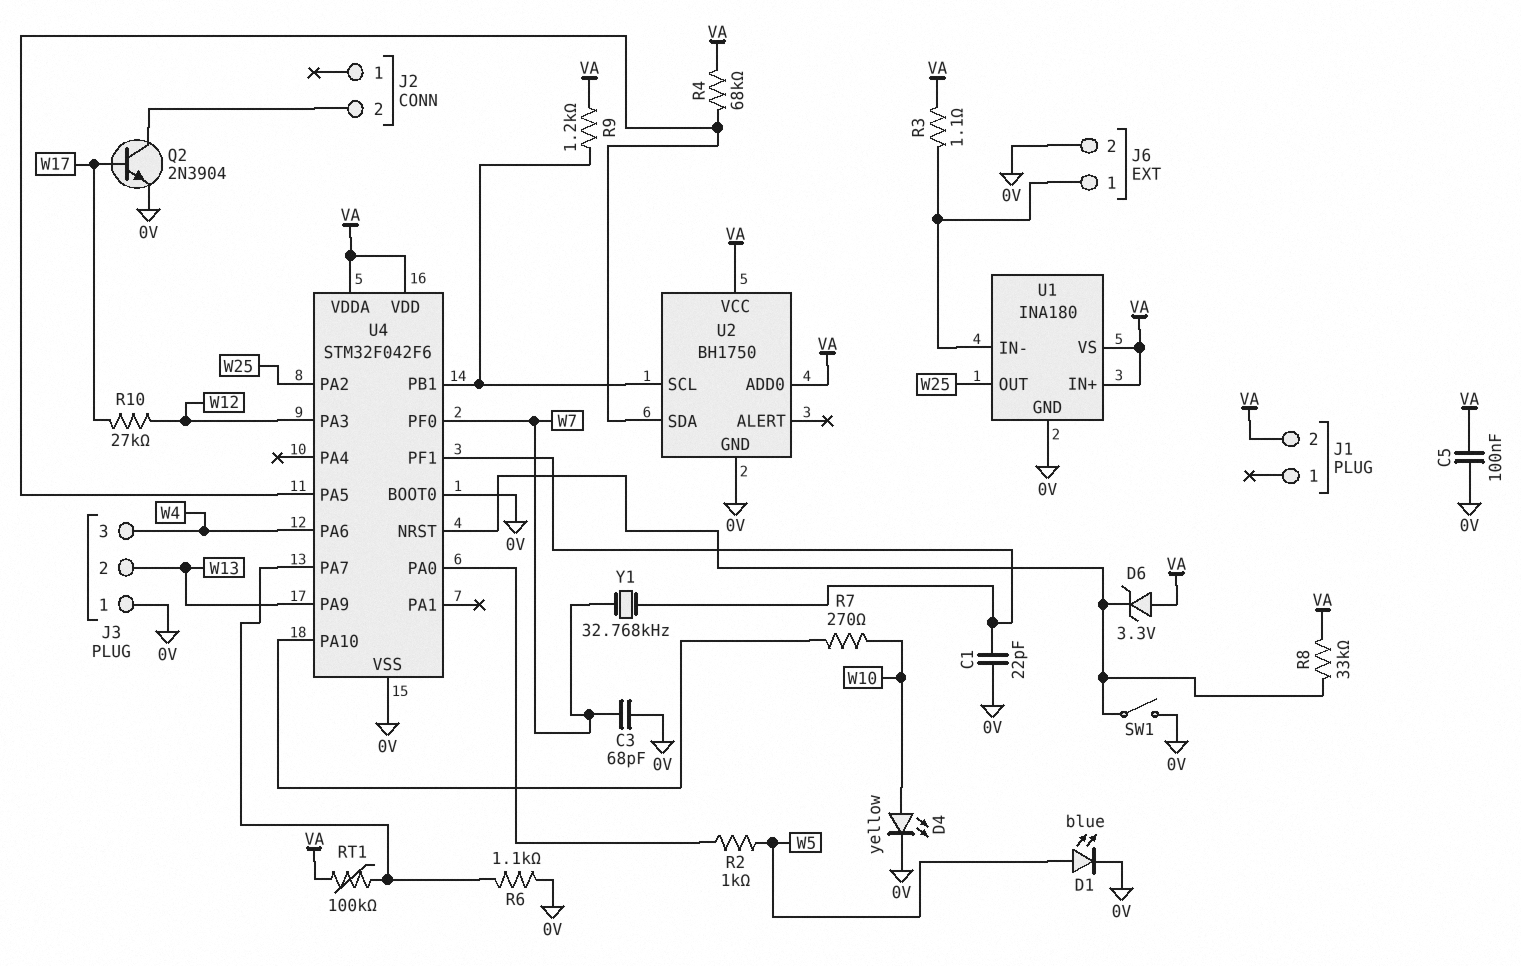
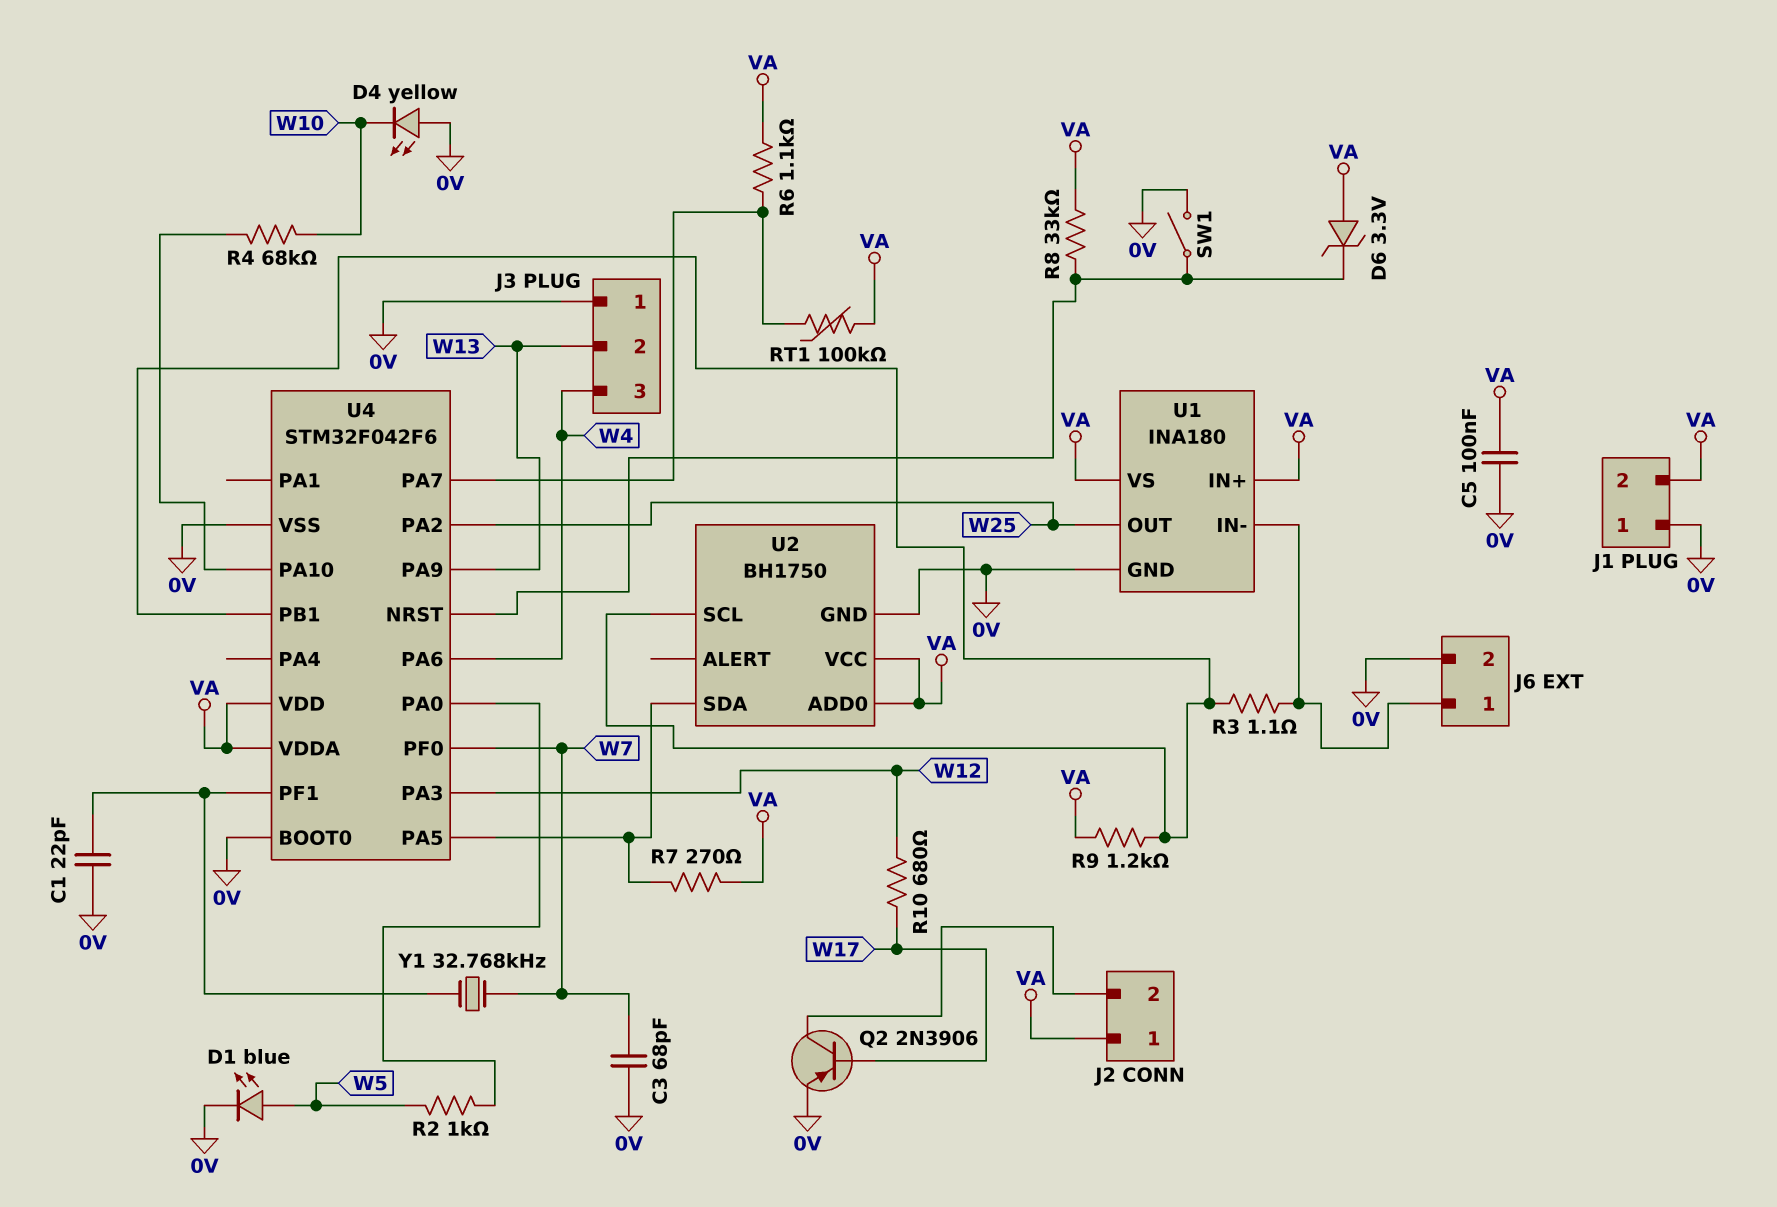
D4: LED yellow (A W10, K 0V) -> LED yellow (A 0V, K W10)
J1 pin 1: none -> 0V
J2 pin 1: none -> VA
Q2: NPN 2N3904 (B W17, C J2/2, E 0V) -> PNP 2N3906 (B W17, C J2/2, E 0V)
R3: 1.1 (J6/1, VA) -> 1.1 (J6/1, U2/SCL)
R4: 68k (U2/SDA, VA) -> 68k (U4/PA10, W10)
R6: 1.1k (0V, U4/PA7) -> 1.1k (U4/PA7, VA)
R7: 270 (U4/PA10, W10) -> 270 (U2/SDA, VA)
R10: 27k (W12, W17) -> 680 (W12, W17)

